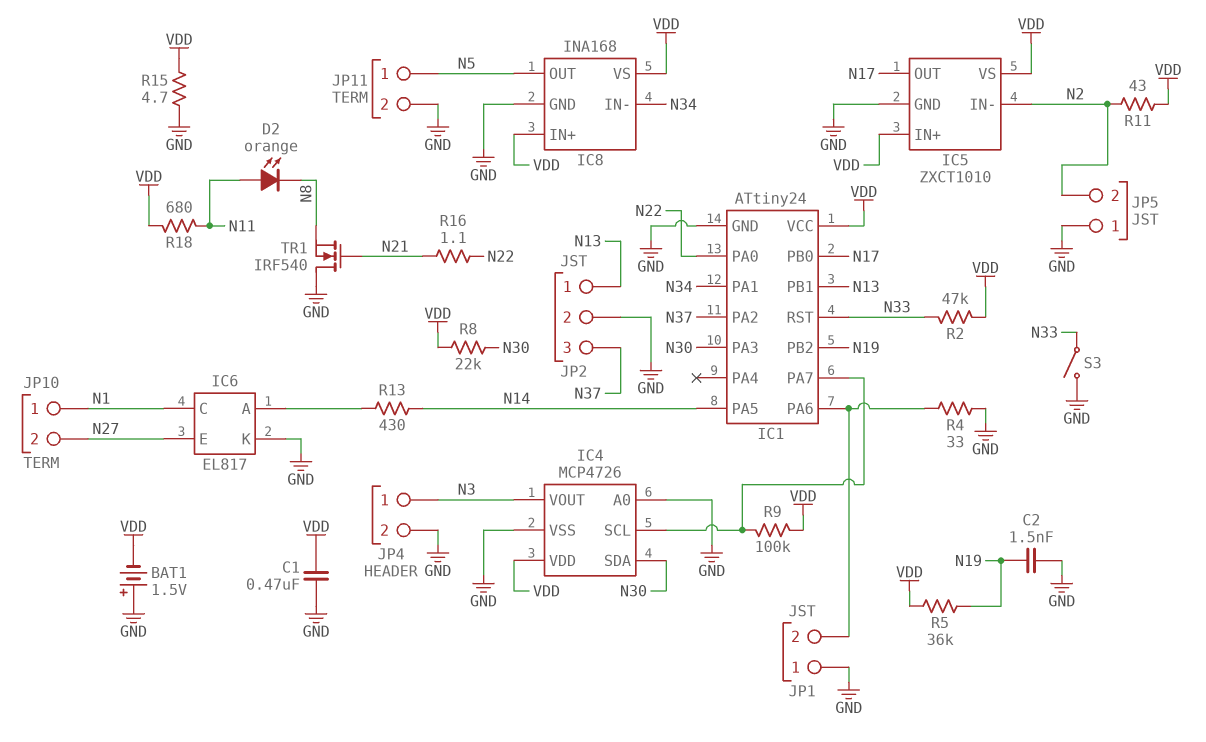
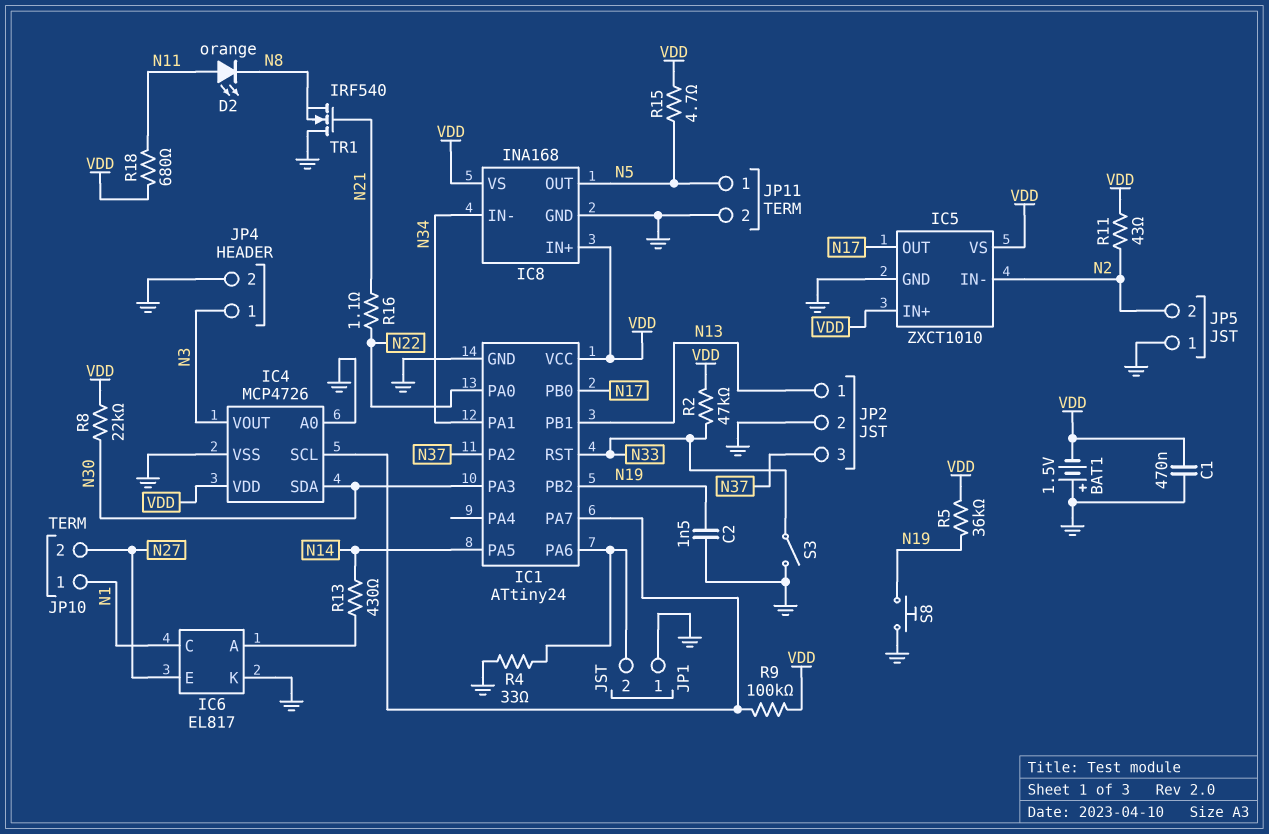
R15: 4.7 (GND, VDD) -> 4.7 (N5, VDD)
S8: none -> button (GND, N19)

